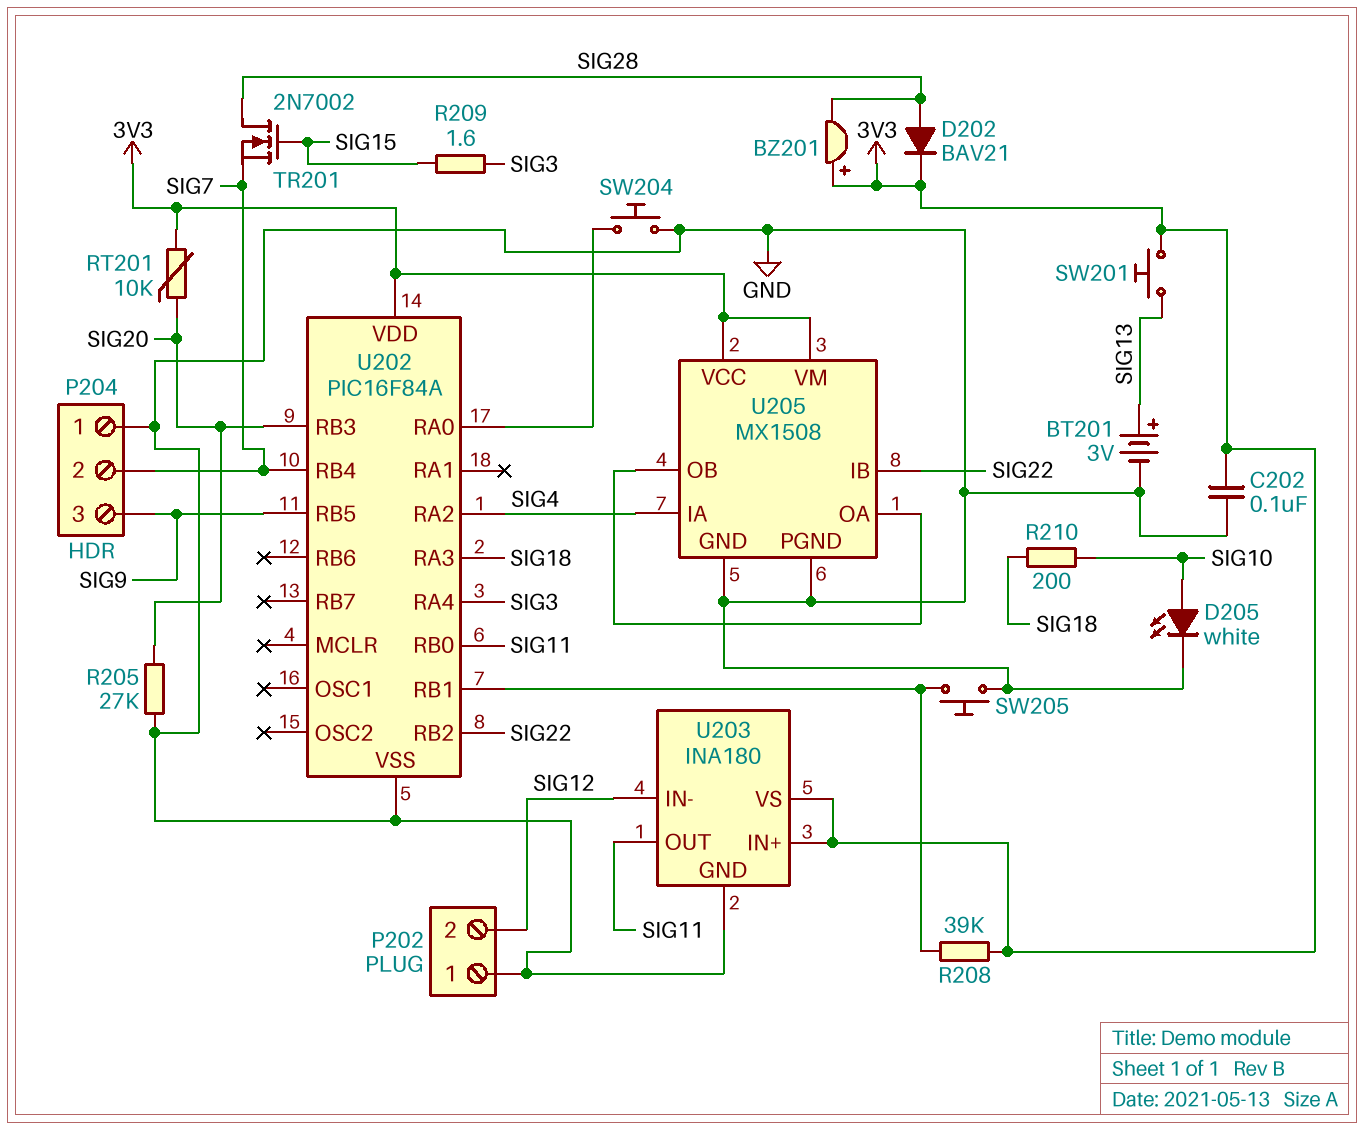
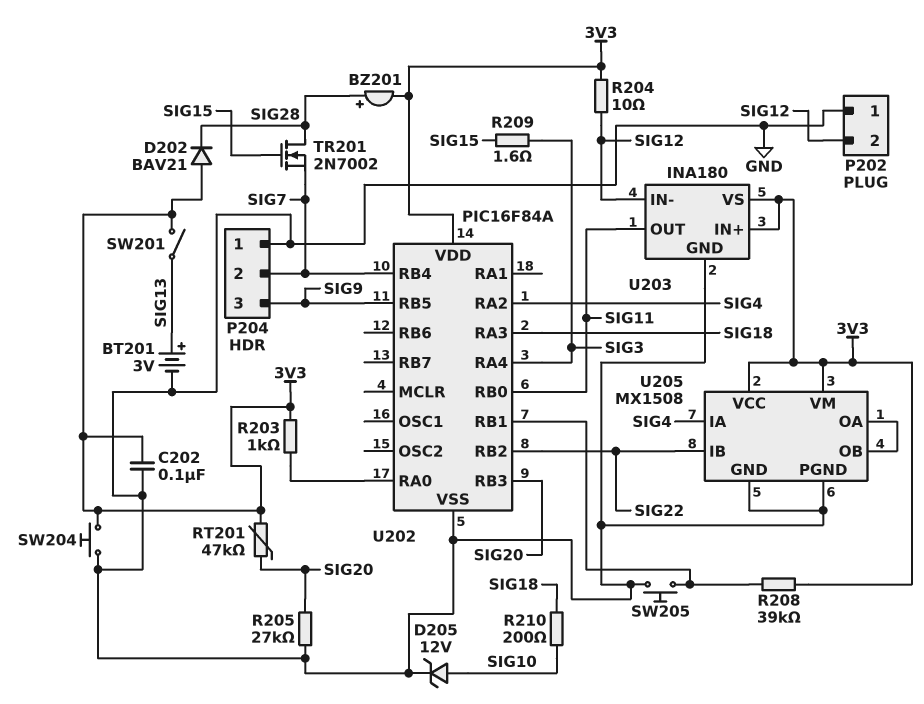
BZ201: buzzer (plus 3V3, minus SIG28) -> buzzer (plus SIG28, minus 3V3)
D202: diode BAV21 (A SIG28, K 3V3) -> diode BAV21 (A 3V3, K SIG28)
D205: LED white (A SIG10, K GND) -> zener 12V (A SIG10, K GND)
R203: none -> 1k (3V3, U202/RA0)
R204: none -> 10 (3V3, SIG12)
RT201: 10k (3V3, SIG20) -> 47k (3V3, SIG20)
SW201: button (3V3, SIG13) -> switch (3V3, SIG13)
SW204: button (GND, U202/RA0) -> button (3V3, GND)

